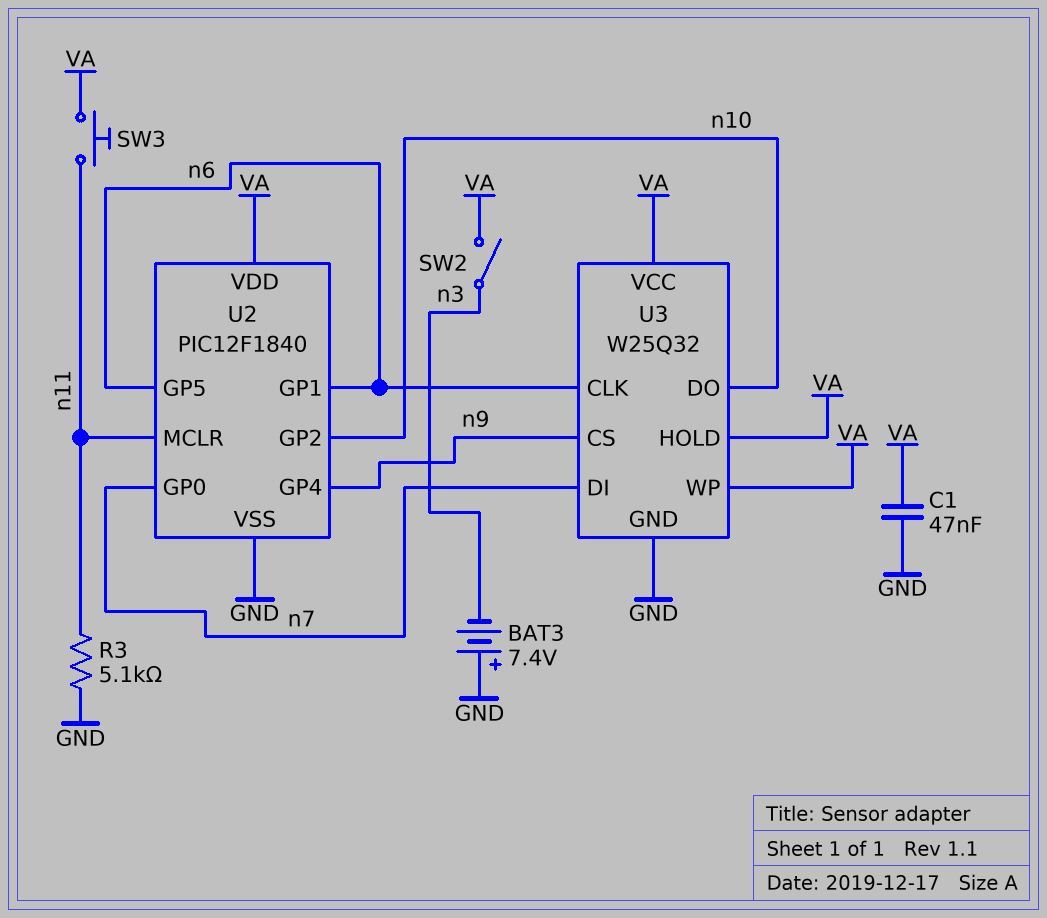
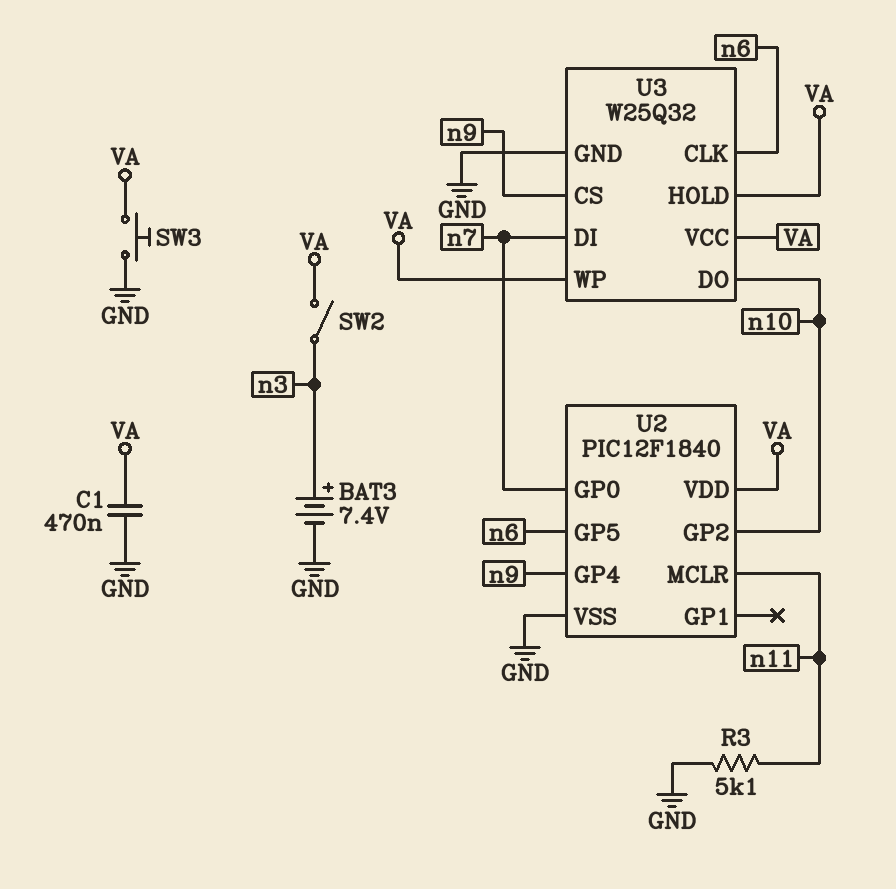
BAT3: 7.4V (plus GND, minus n3) -> 7.4V (plus n3, minus GND)
C1: 47nF (GND, VA) -> 470nF (GND, VA)
SW3: button (VA, n11) -> button (GND, VA)
U2 pin GP1: n6 -> none

